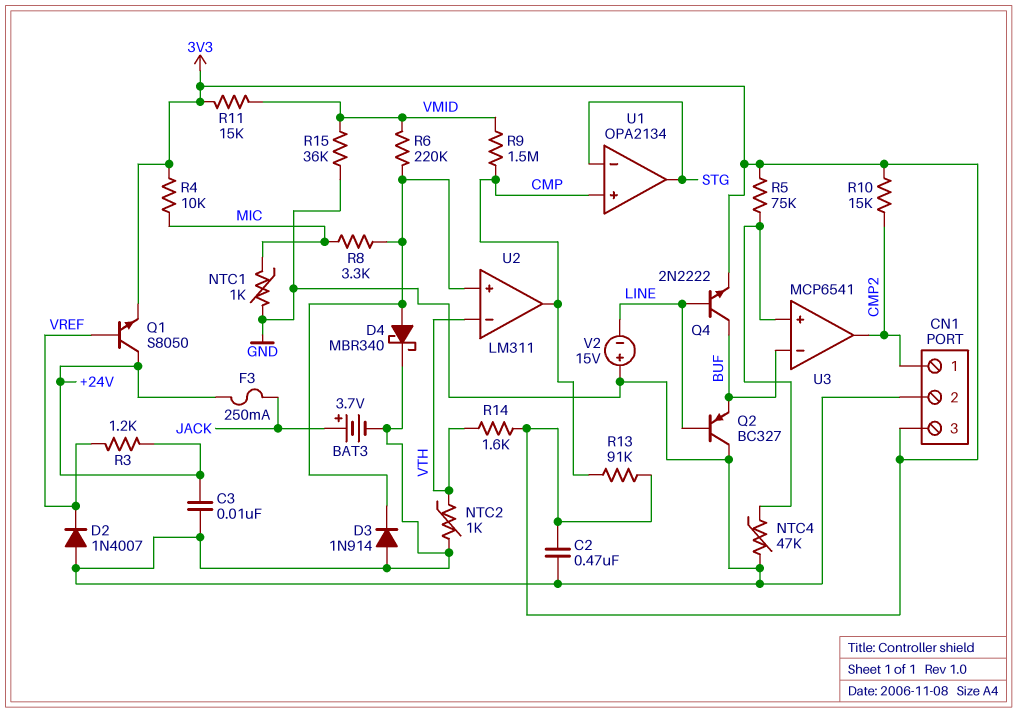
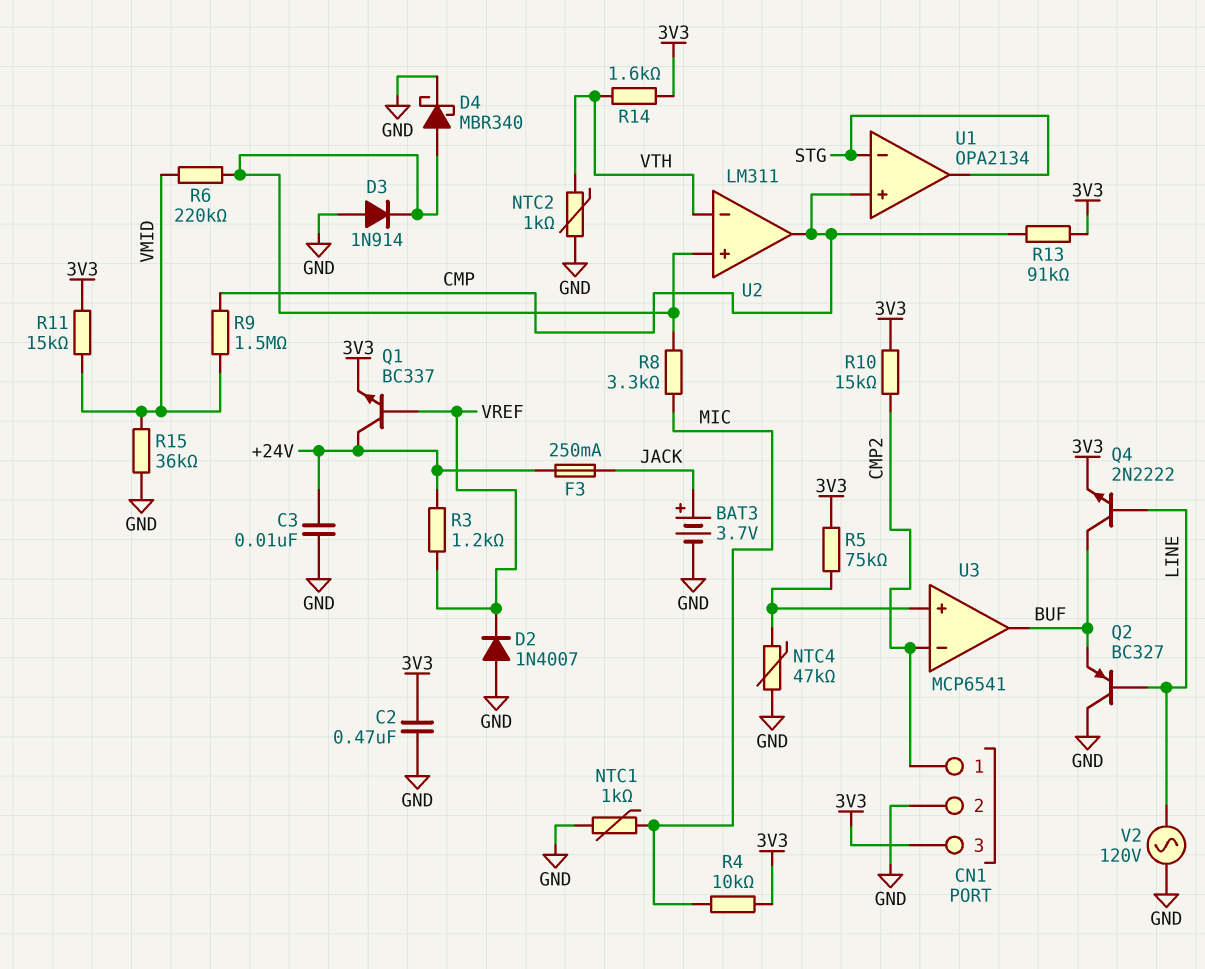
Q1: NPN S8050 (B VREF, C +24V, E 3V3) -> NPN BC337 (B VREF, C +24V, E 3V3)
U3 pin in-: BUF -> CMP2
U3 pin out: CMP2 -> BUF
V2: 15V (plus GND, minus LINE) -> AC 120V (GND, LINE)

